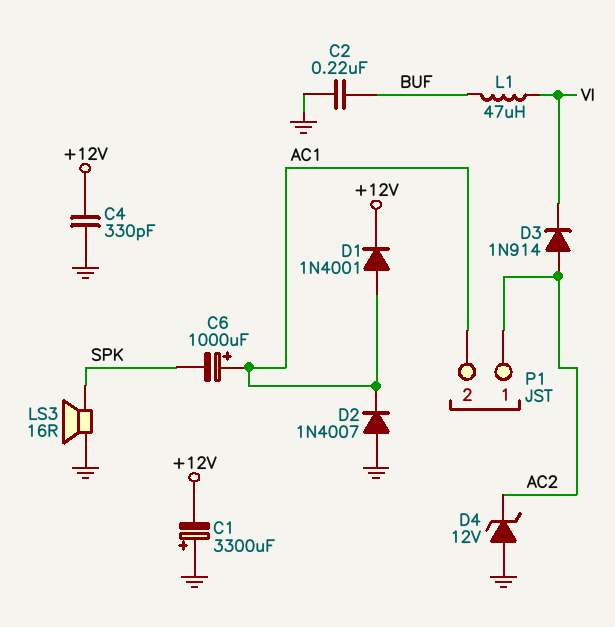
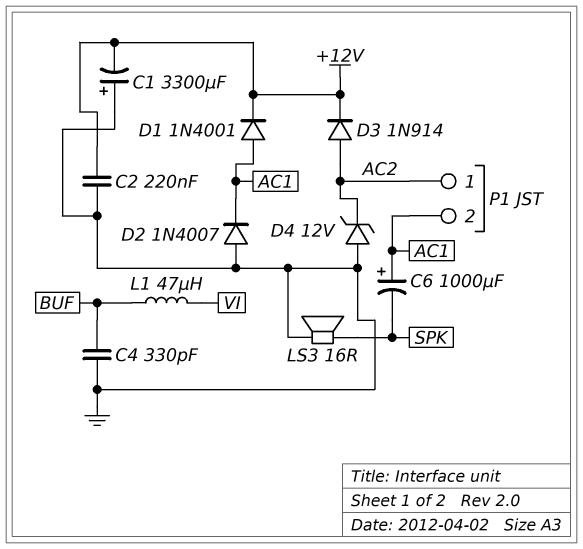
C2: 220nF (BUF, GND) -> 220nF (+12V, GND)
C4: 330pF (+12V, GND) -> 330pF (BUF, GND)
D3: diode 1N914 (A AC2, K VI) -> diode 1N914 (A AC2, K +12V)

